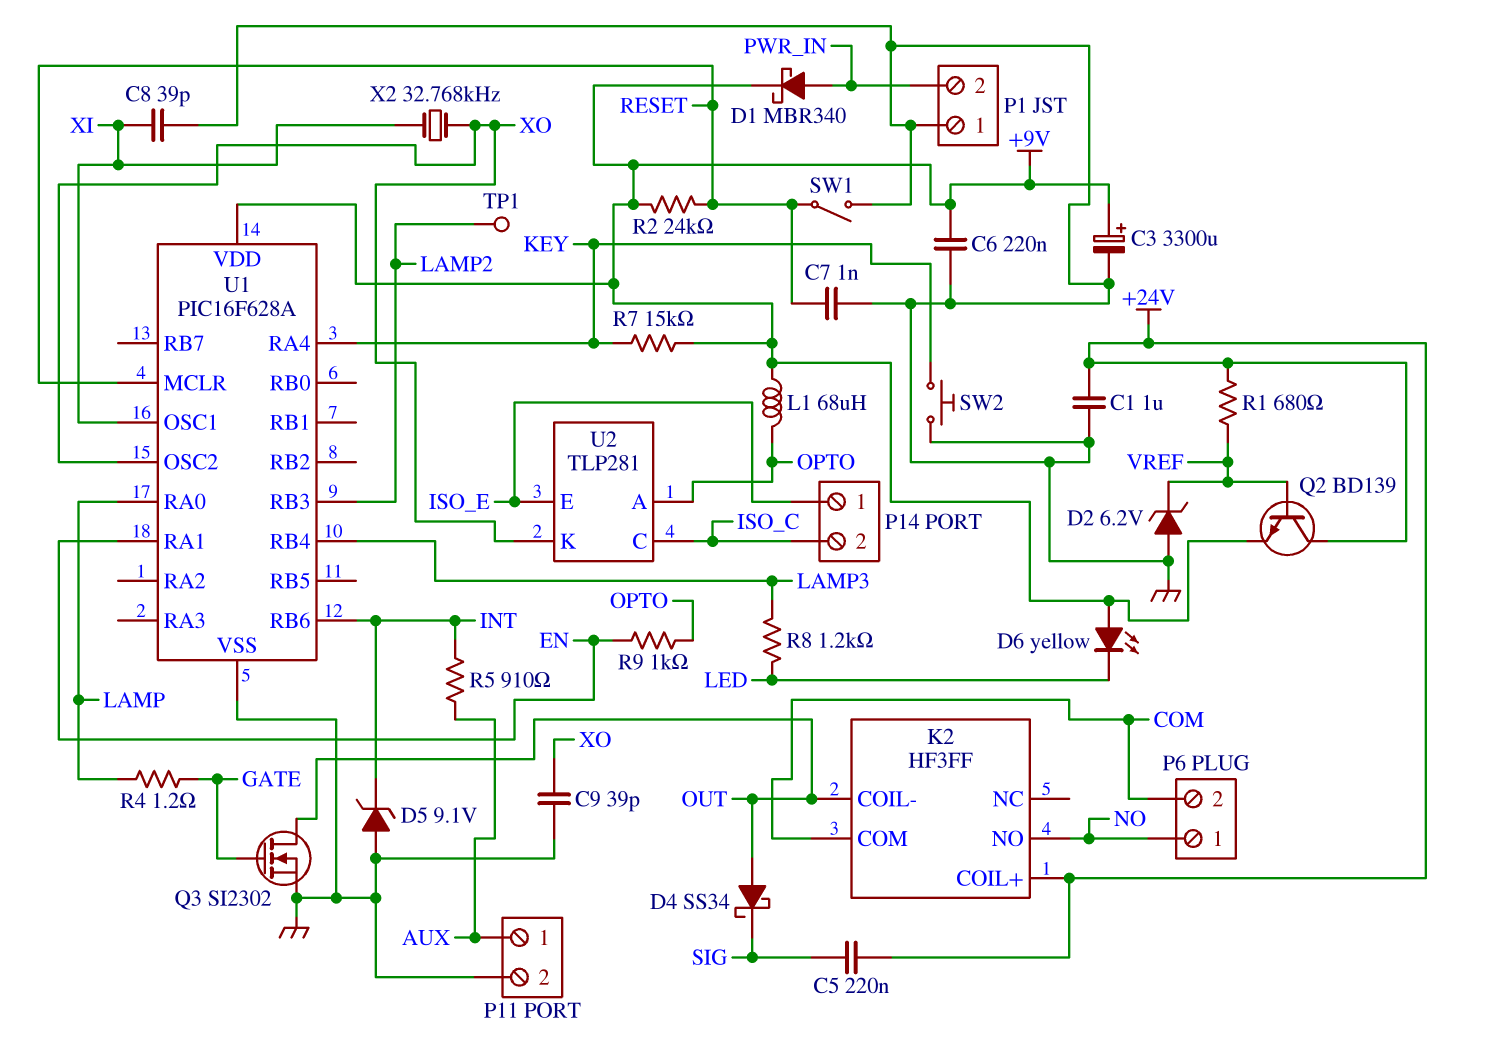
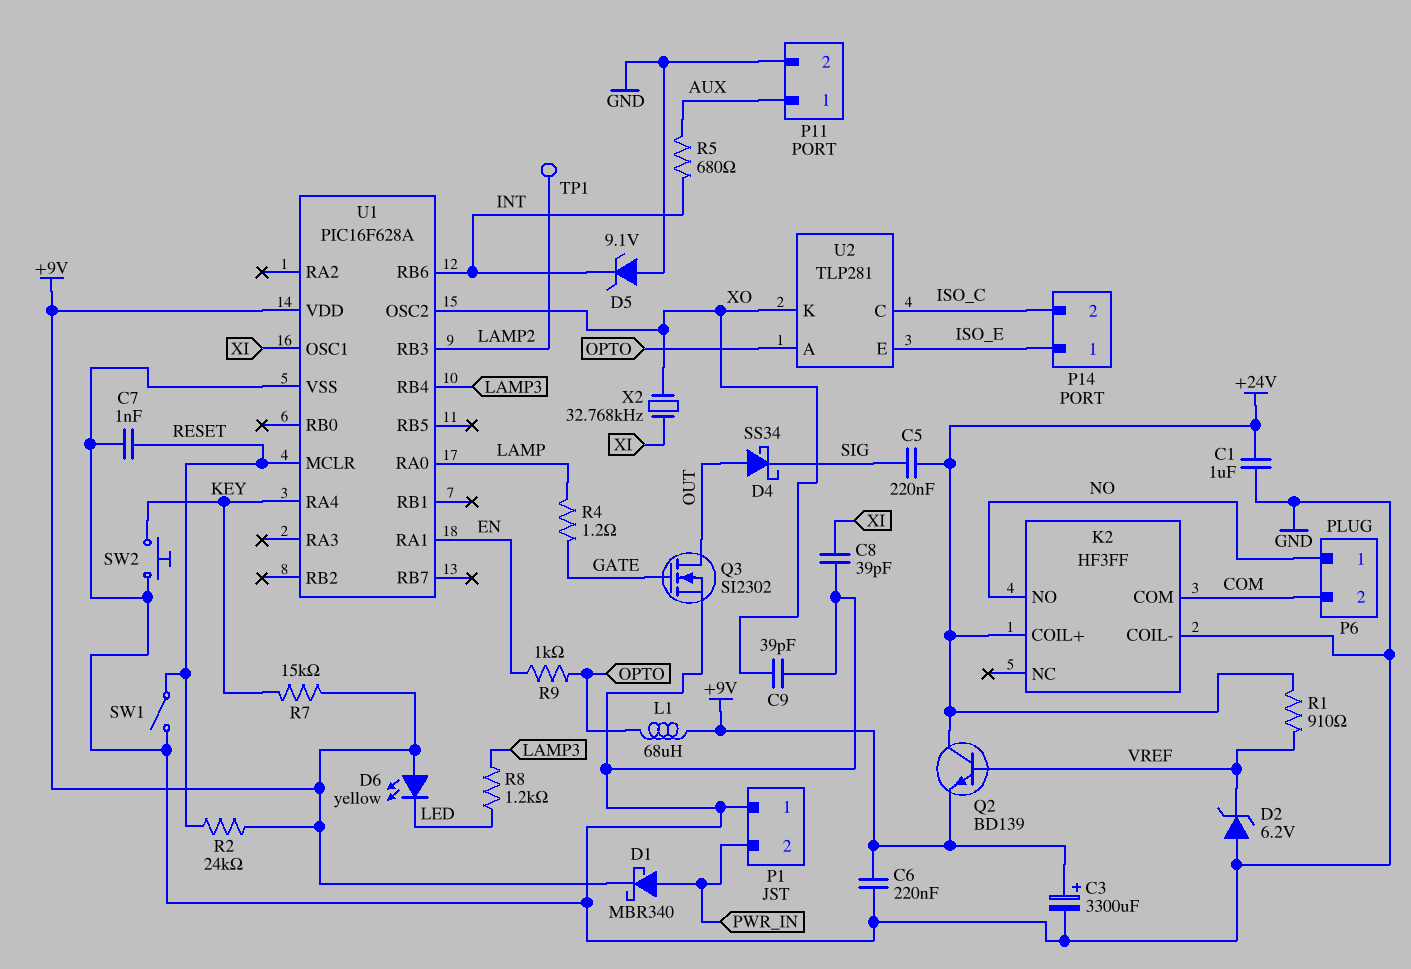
K2 pin COIL-: OUT -> GND
R1: 680 (+24V, VREF) -> 910 (+24V, VREF)
R5: 910 (AUX, INT) -> 680 (AUX, INT)

